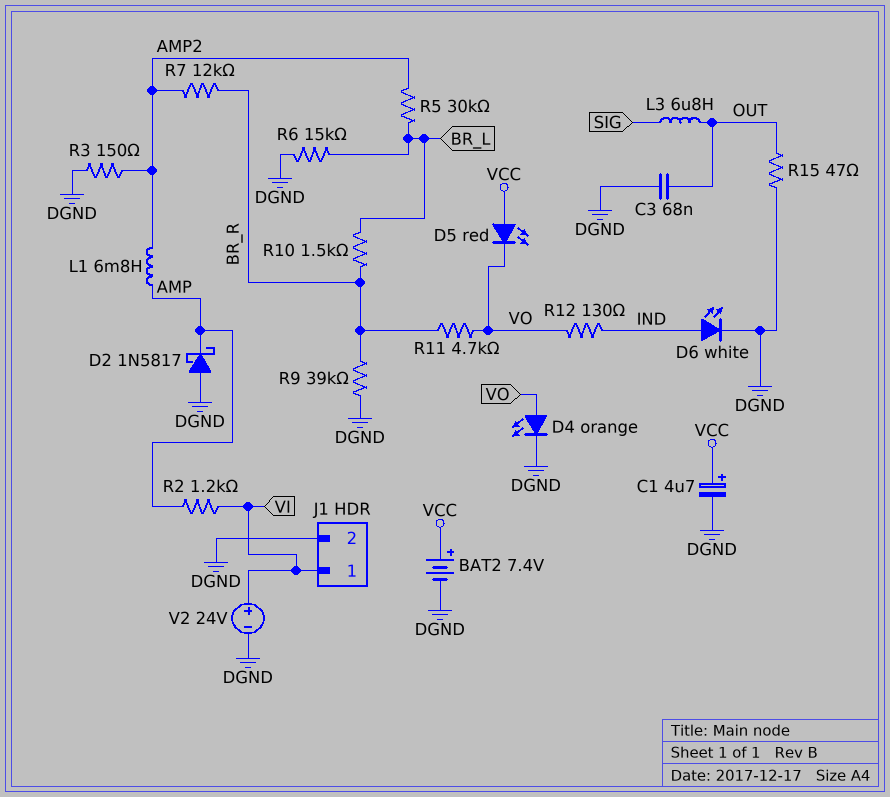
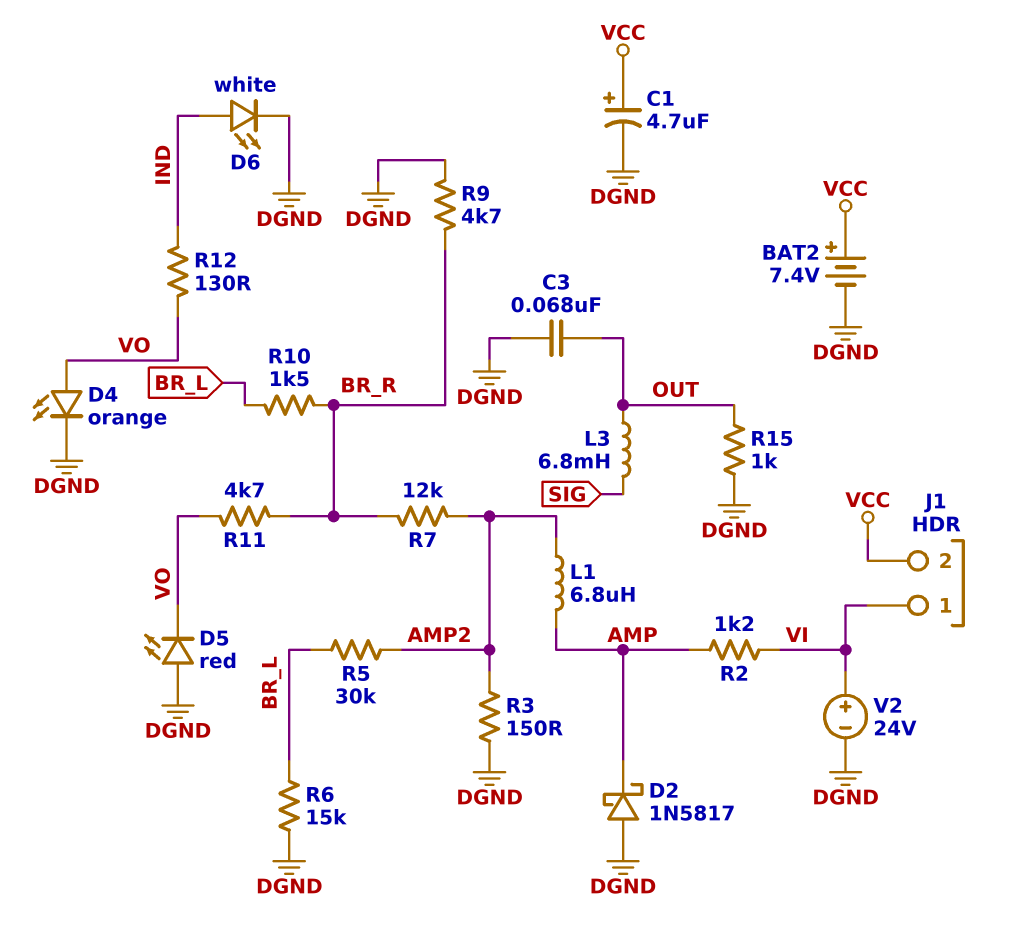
D5: LED red (A VCC, K VO) -> LED red (A DGND, K VO)
J1 pin 2: DGND -> VCC
L1: 6.8mH (AMP, AMP2) -> 6.8uH (AMP, AMP2)
L3: 6.8uH (OUT, SIG) -> 6.8mH (OUT, SIG)
R9: 39k (BR_R, DGND) -> 4.7k (BR_R, DGND)
R15: 47 (DGND, OUT) -> 1k (DGND, OUT)

